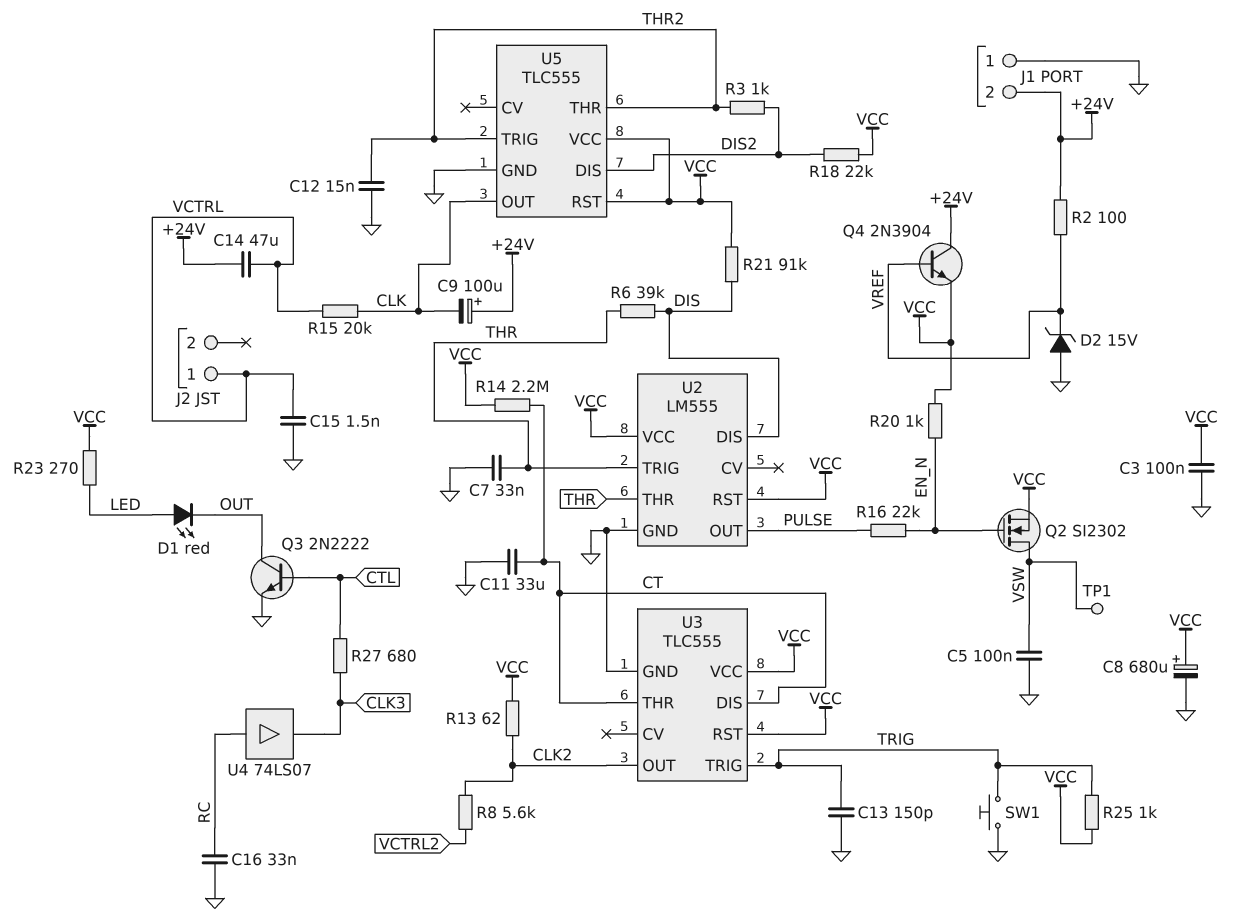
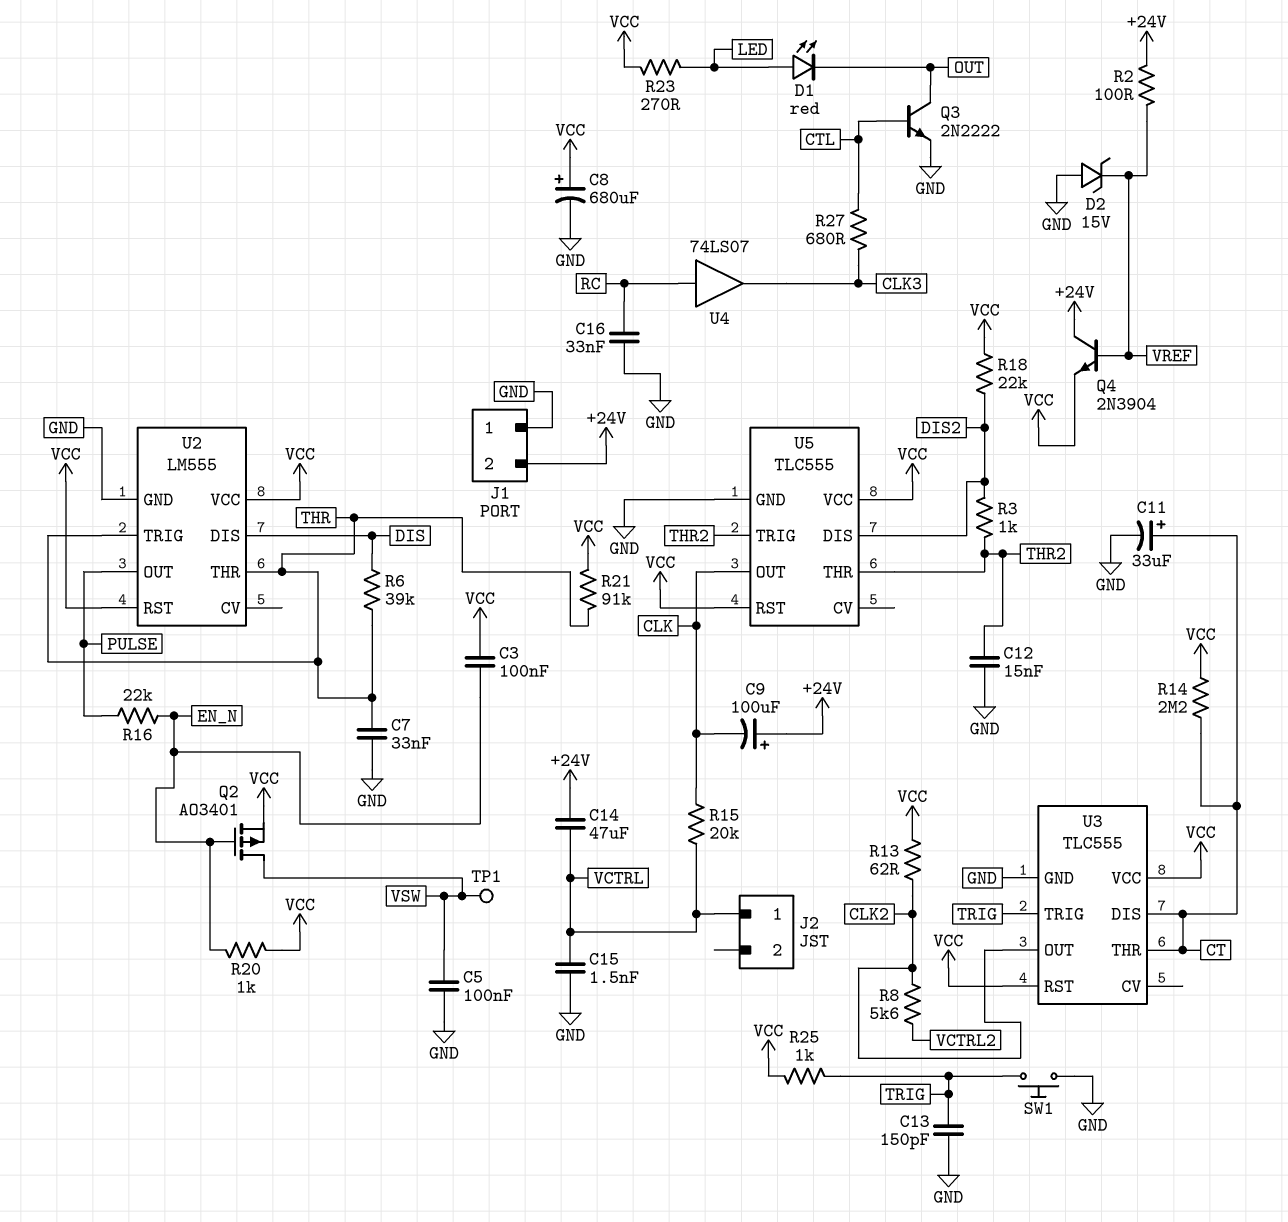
C3: 100nF (GND, VCC) -> 100nF (EN_N, VCC)
C11: 33uF (CT, GND) -> 33uF (plus CT, minus GND)
Q2: NMOS SI2302 (G EN_N, D VSW, S VCC) -> PMOS AO3401 (G EN_N, D VSW, S VCC)
R21: 91k (DIS, VCC) -> 91k (THR, VCC)

